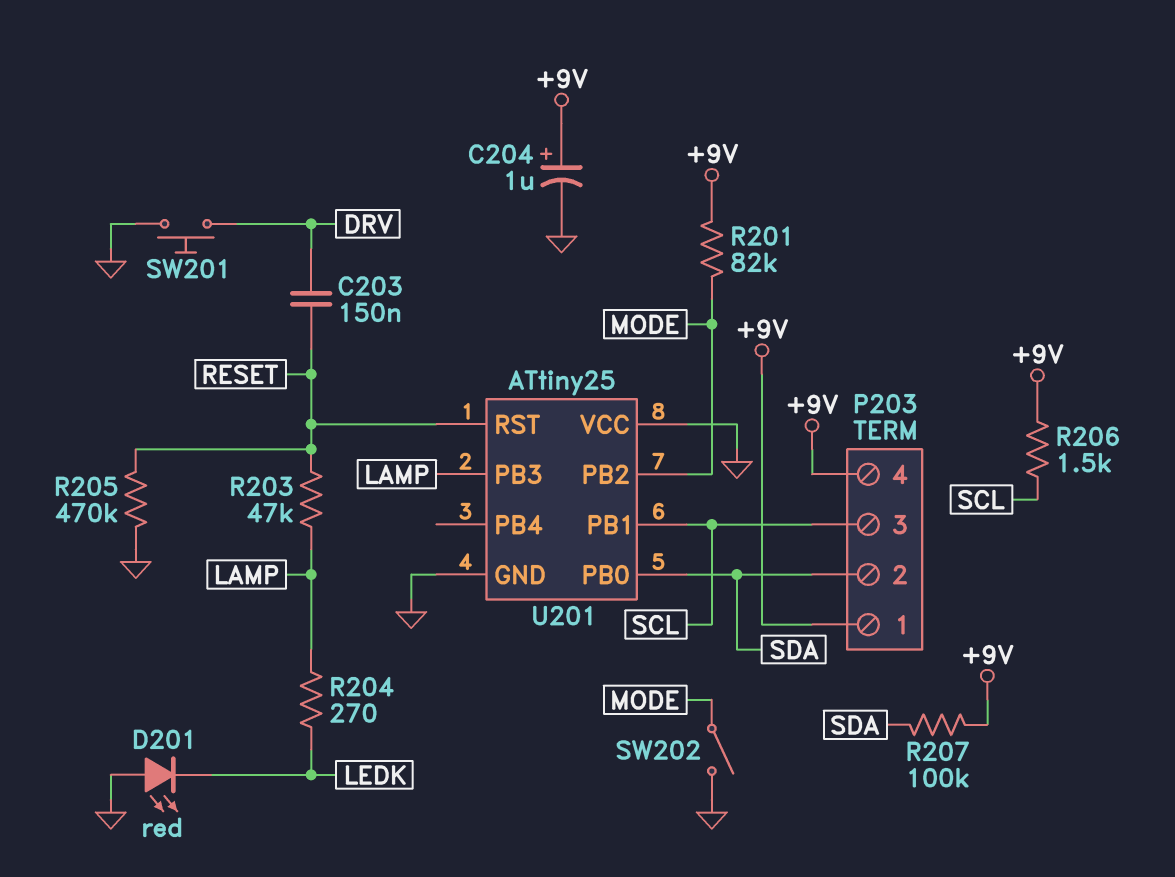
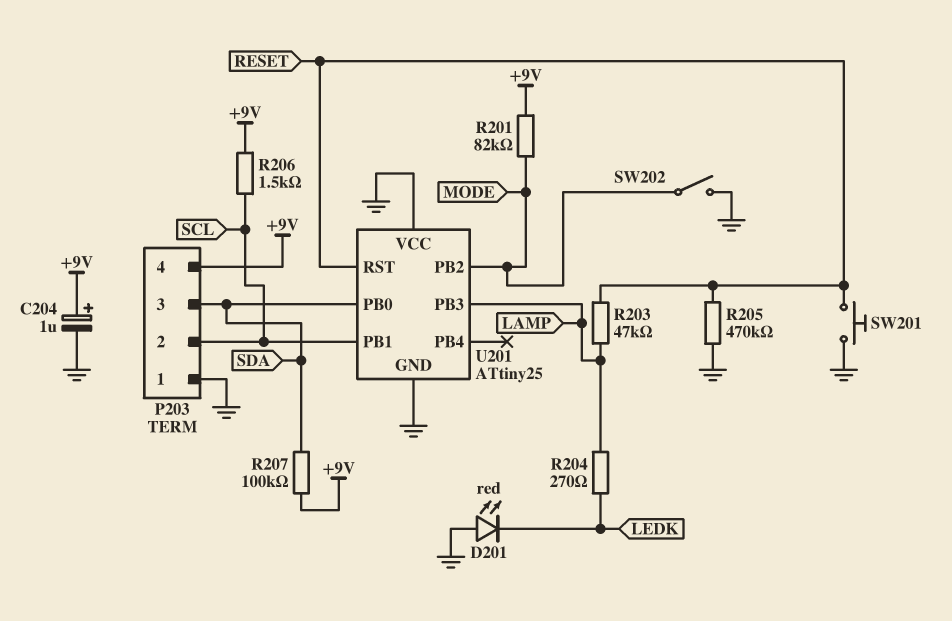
C203: 150nF (DRV, RESET) -> none
P203 pin 1: +9V -> GND
P203 pin 2: SDA -> SCL
P203 pin 3: SCL -> SDA
SW201: button (DRV, GND) -> button (GND, RESET)

